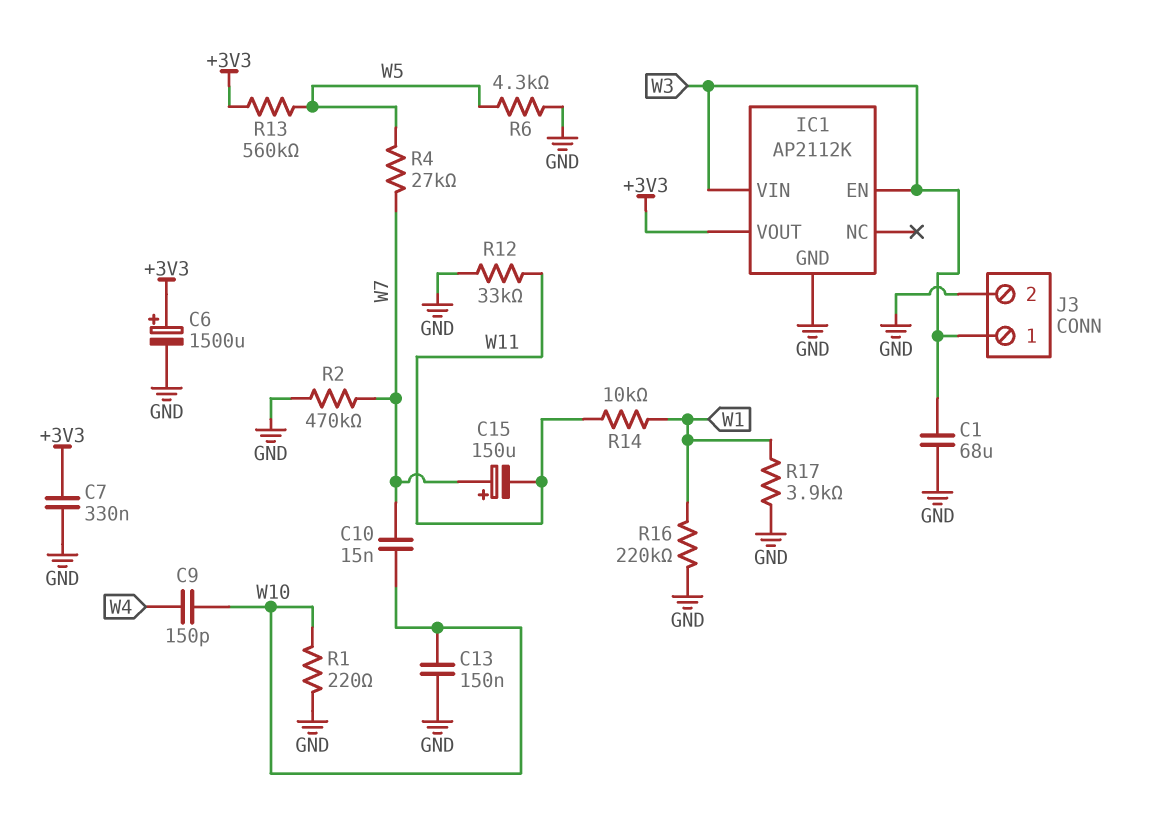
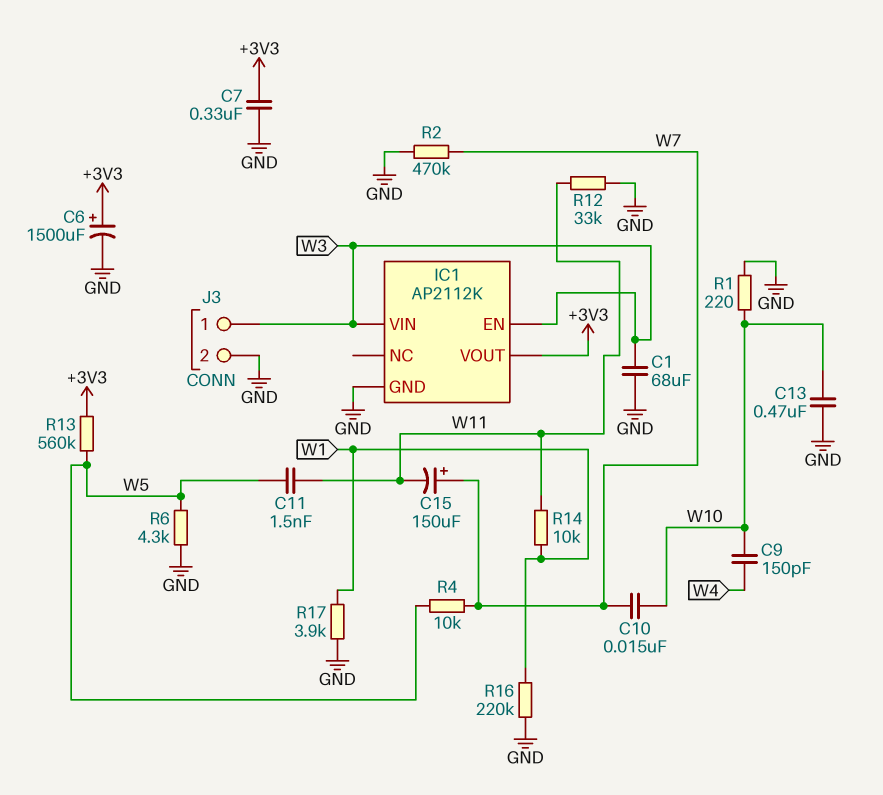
C11: none -> 1.5nF (W5, W11)
C13: 150nF (GND, W10) -> 470nF (GND, W10)
R4: 27k (W5, W7) -> 10k (W5, W7)

